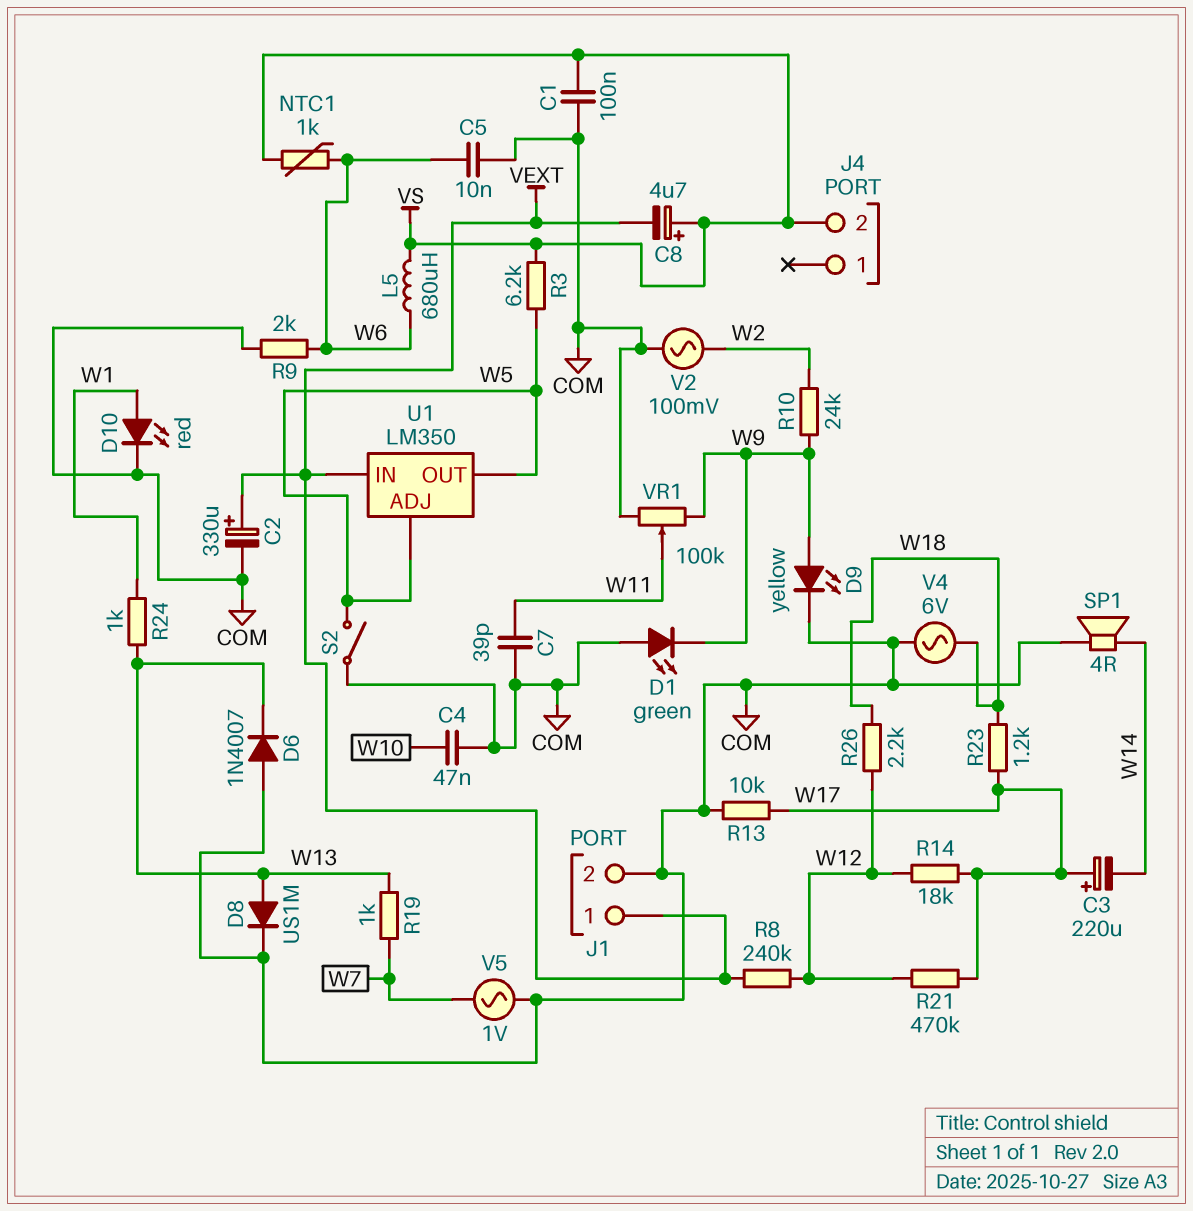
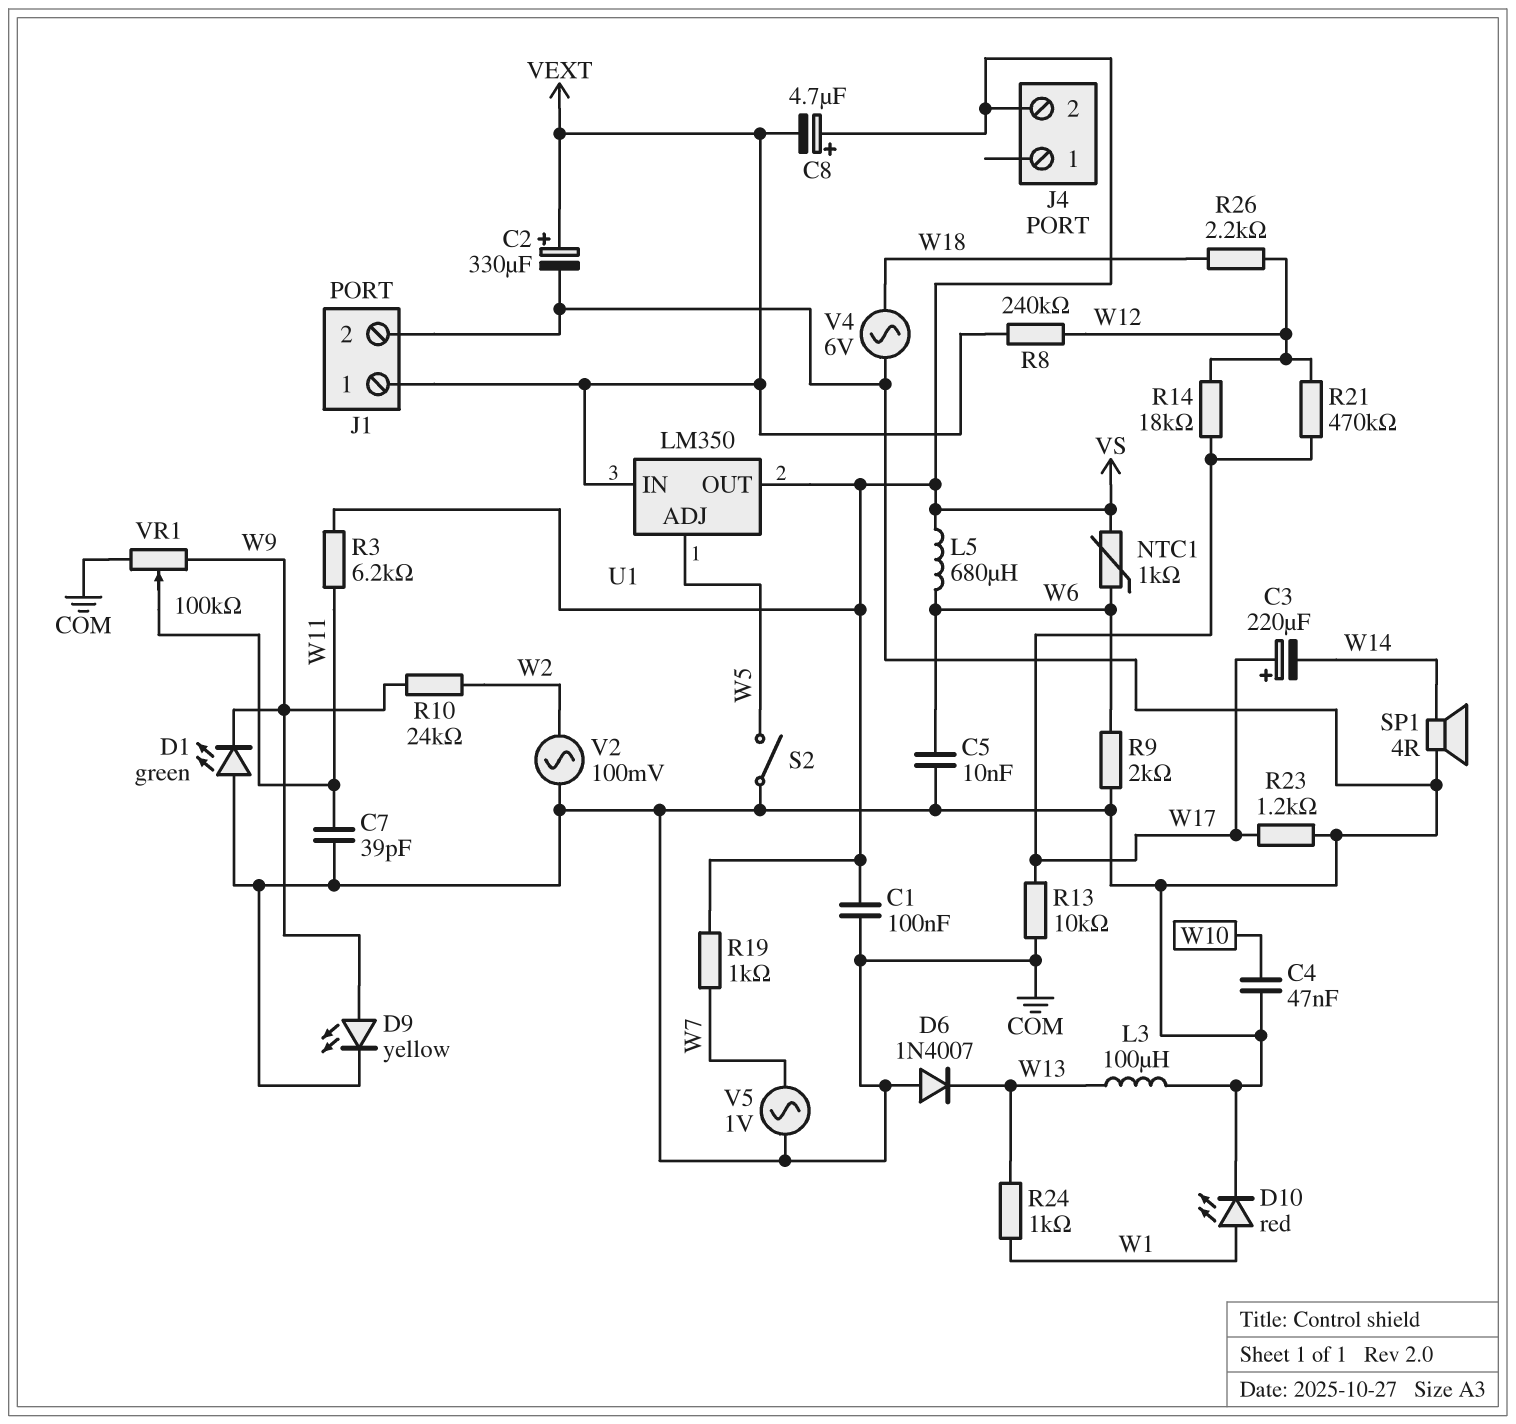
D8: diode US1M (A W13, K COM) -> none
L3: none -> 100uH (COM, W13)
R3: 6.2k (VS, W5) -> 6.2k (VS, W11)
R19: 1k (W7, W13) -> 1k (VS, W7)
R23: 1.2k (W17, W18) -> 1.2k (COM, W17)
U1 pin OUT: W5 -> VS

